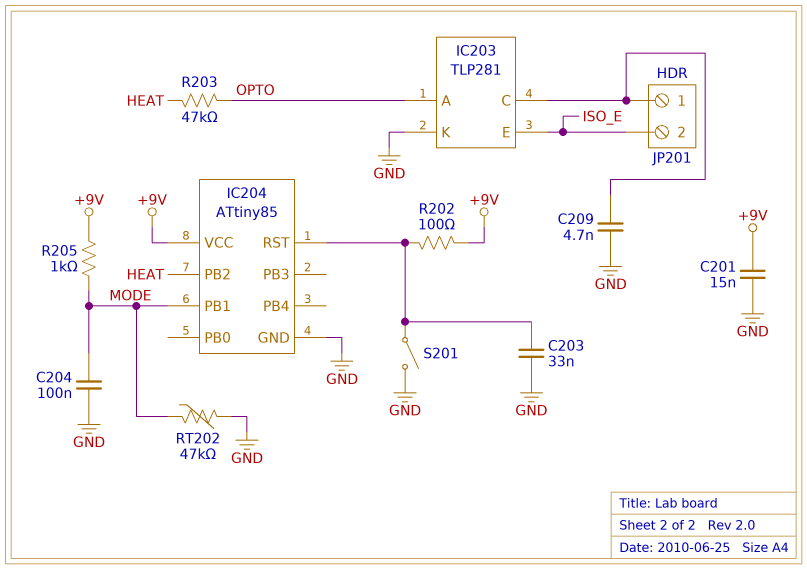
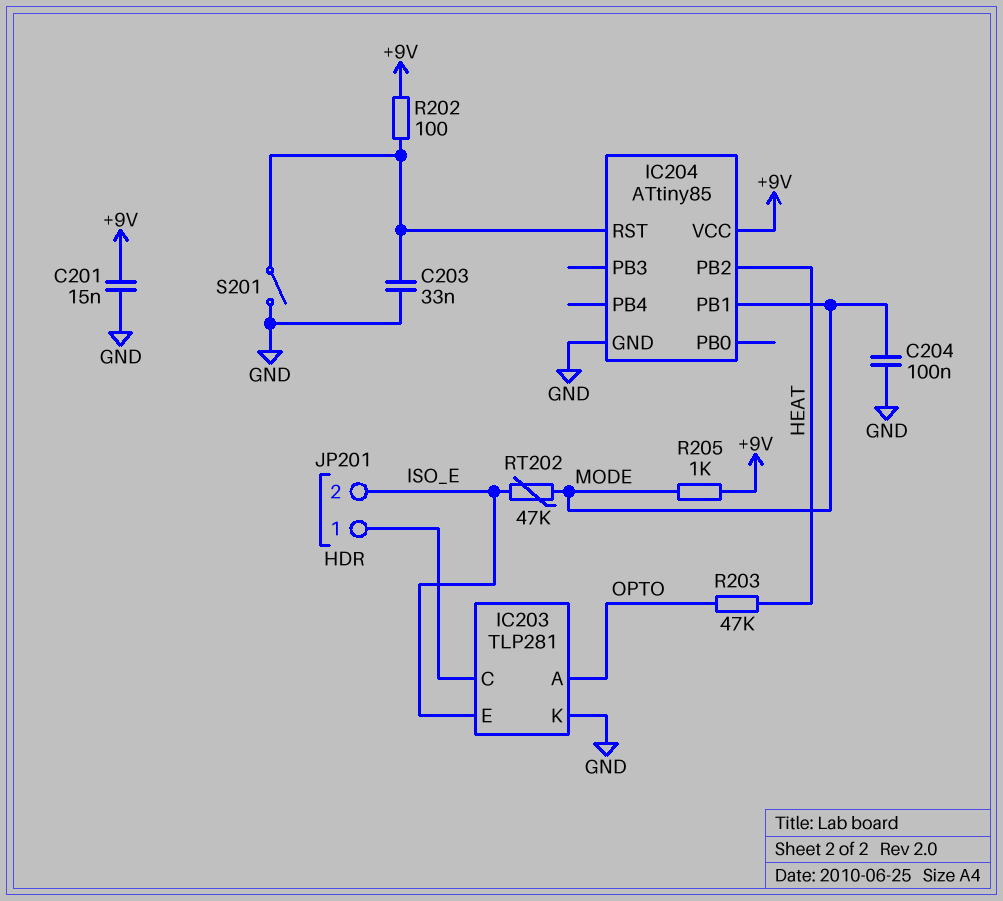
C209: 4.7nF (GND, IC203/C) -> none
RT202: 47k (GND, MODE) -> 47k (ISO_E, MODE)

